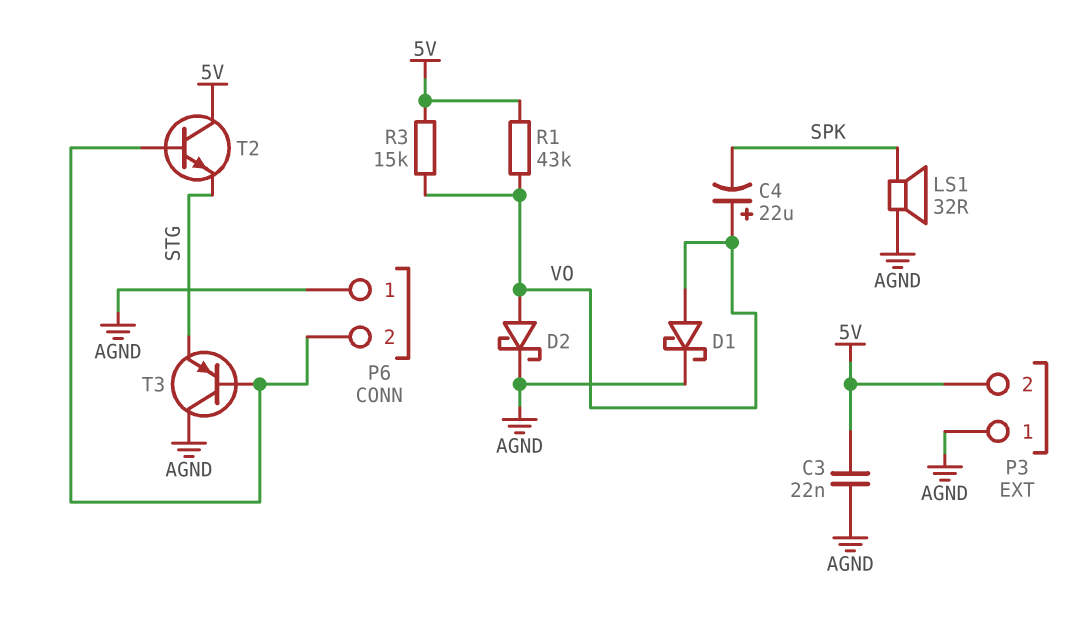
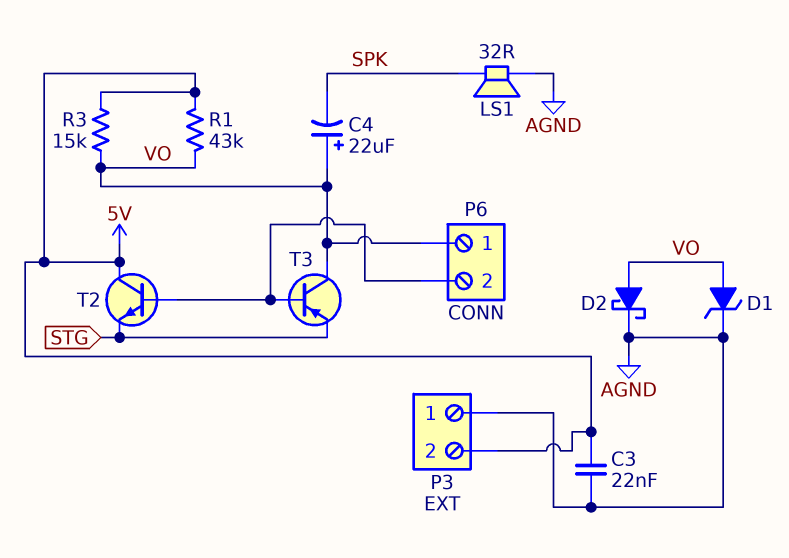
D1: schottky (A VO, K AGND) -> zener (A VO, K AGND)
P6 pin 1: AGND -> VO
T3: PNP (B P6/2, C AGND, E STG) -> PNP (B P6/2, C VO, E STG)

